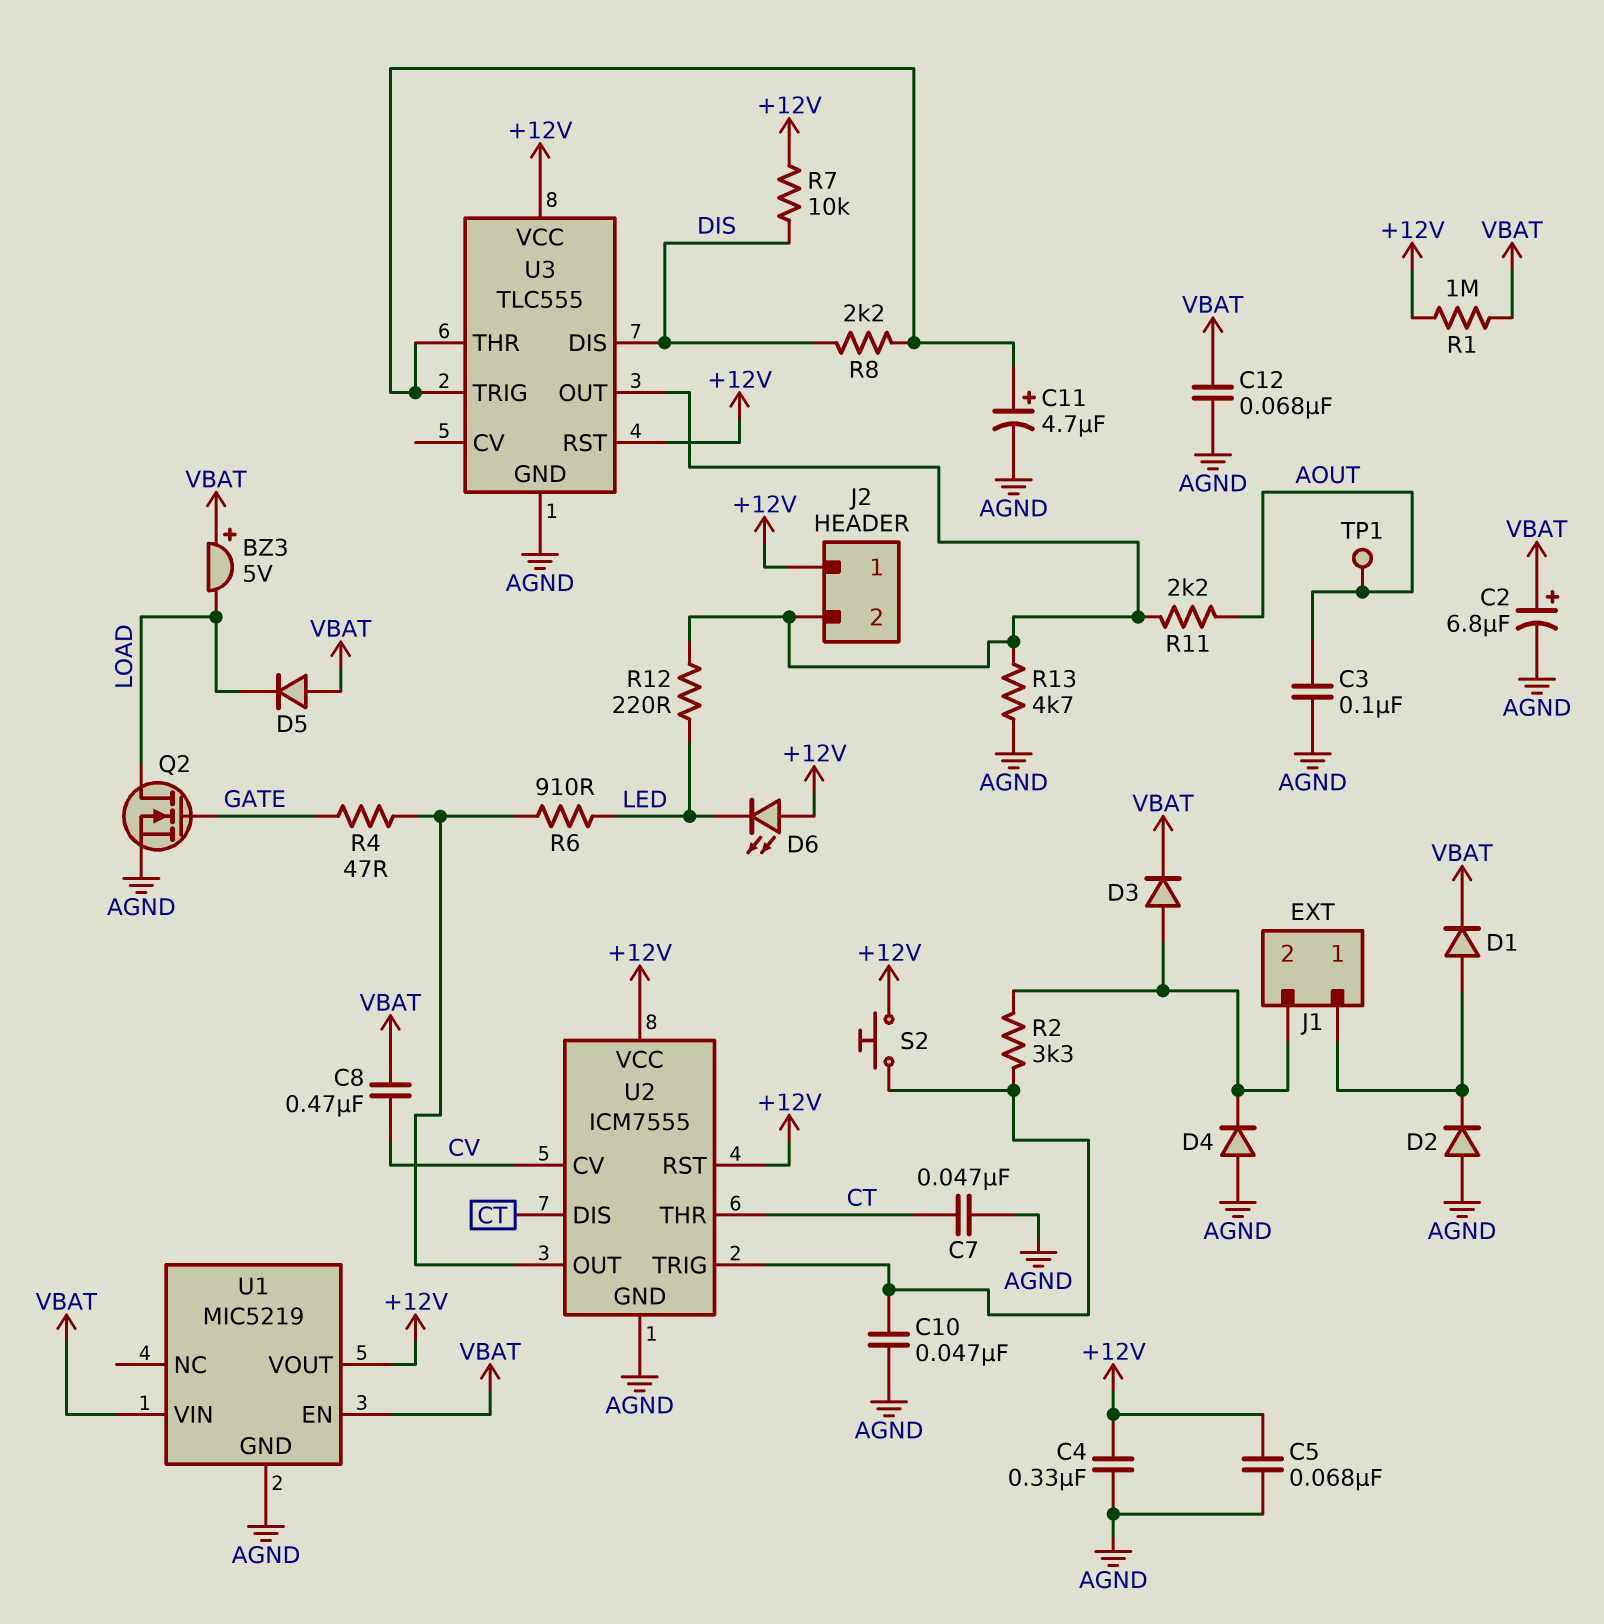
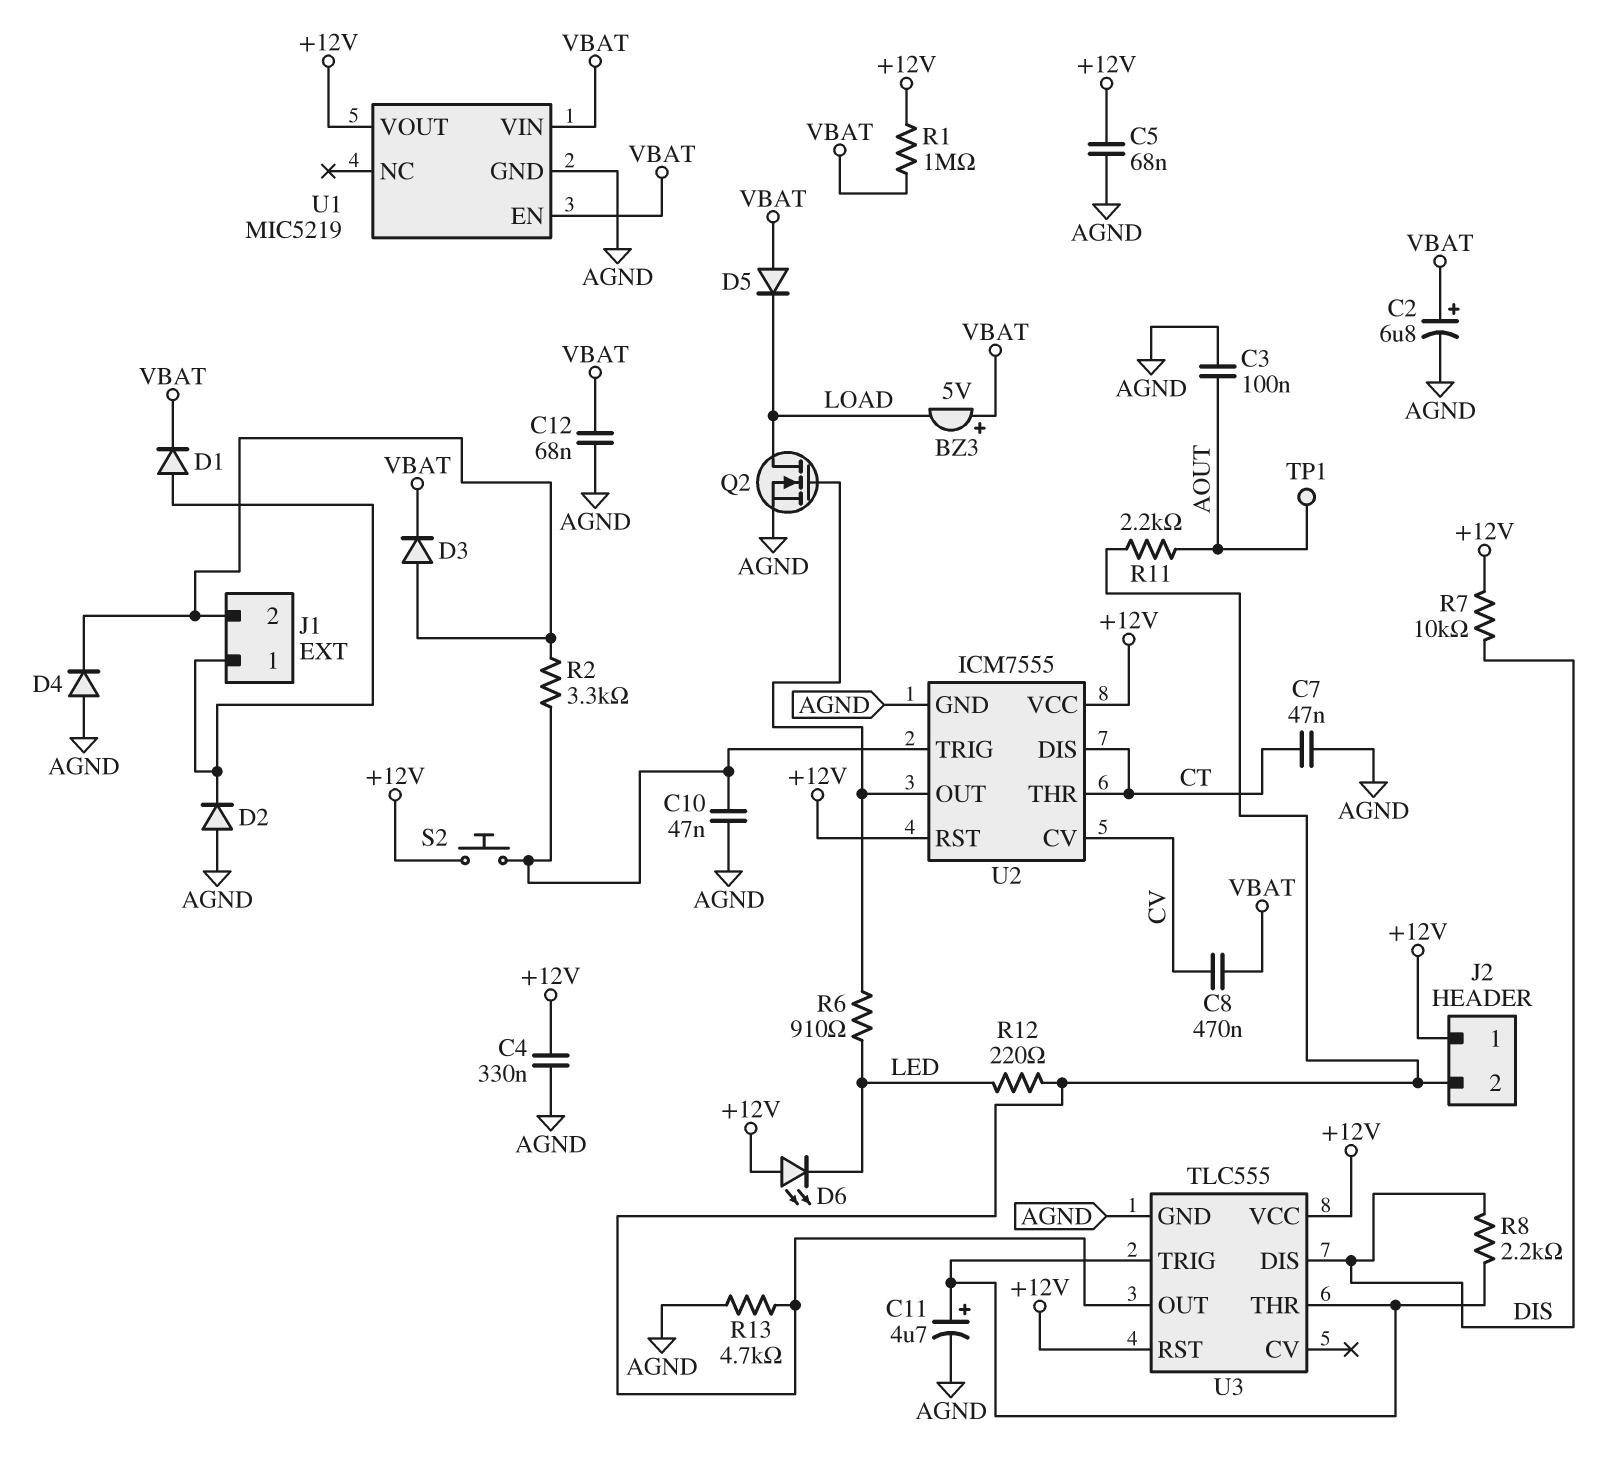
Q2: NMOS (G GATE, D LOAD, S AGND) -> NMOS (G U2/OUT, D LOAD, S AGND)
R4: 47 (GATE, U2/OUT) -> none

